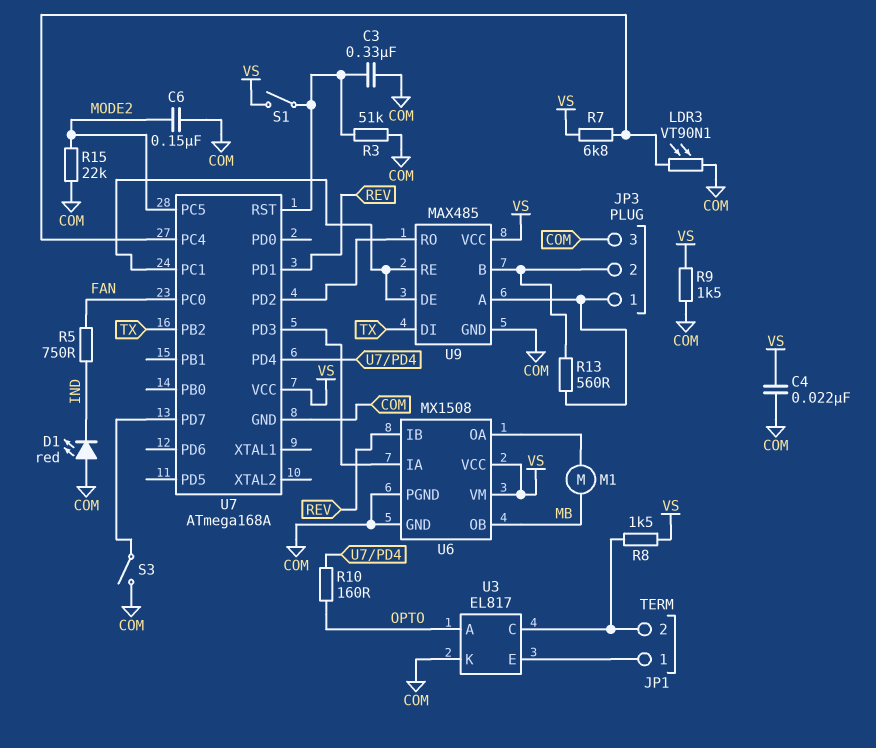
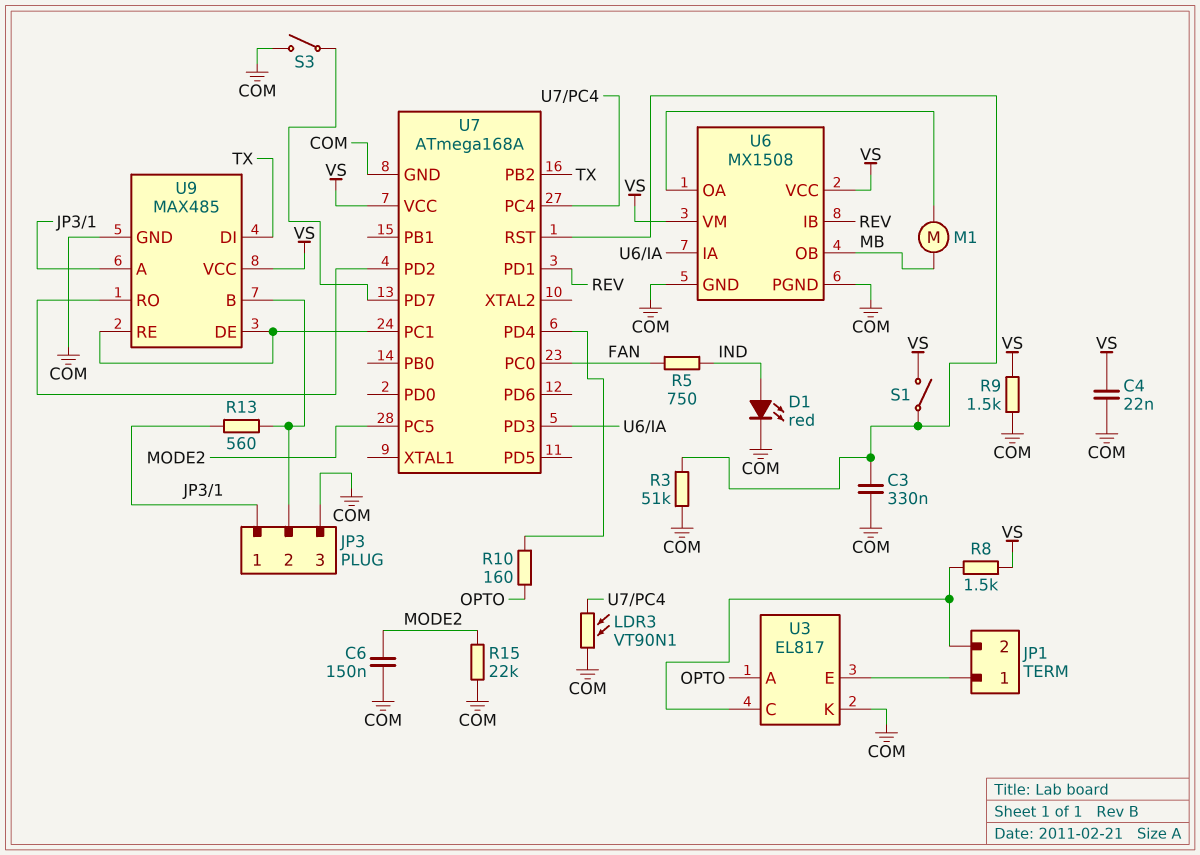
D1: LED red (A COM, K IND) -> LED red (A IND, K COM)
R7: 6.8k (U7/PC4, VS) -> none

